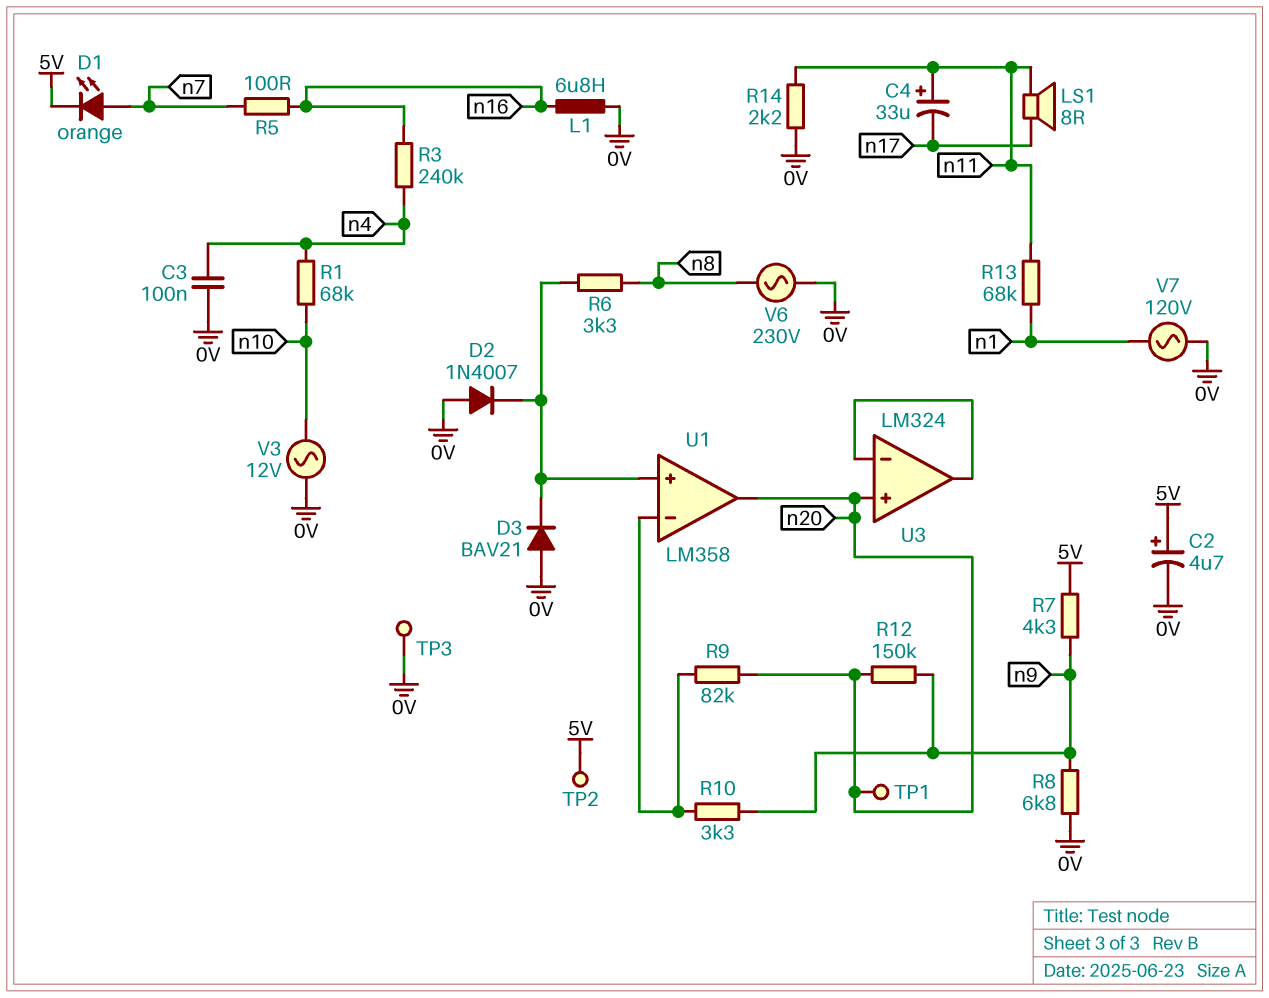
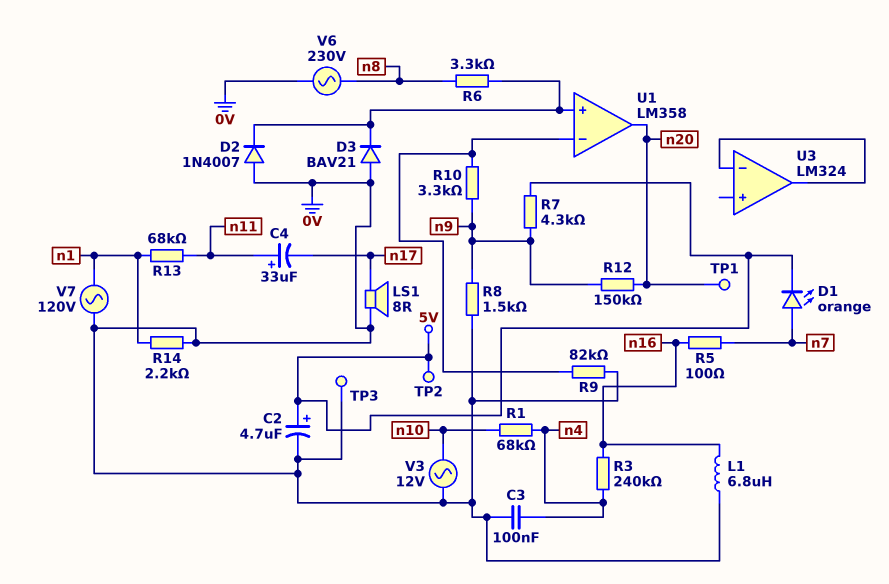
LS1: speaker 8R (n11, n17) -> speaker 8R (0V, n17)
R8: 6.8k (0V, n9) -> 1.5k (0V, n9)
R9: 82k (U1/in-, n20) -> 82k (0V, U1/in-)
R14: 2.2k (0V, n11) -> 2.2k (0V, n1)
U3 pin in+: n20 -> none

